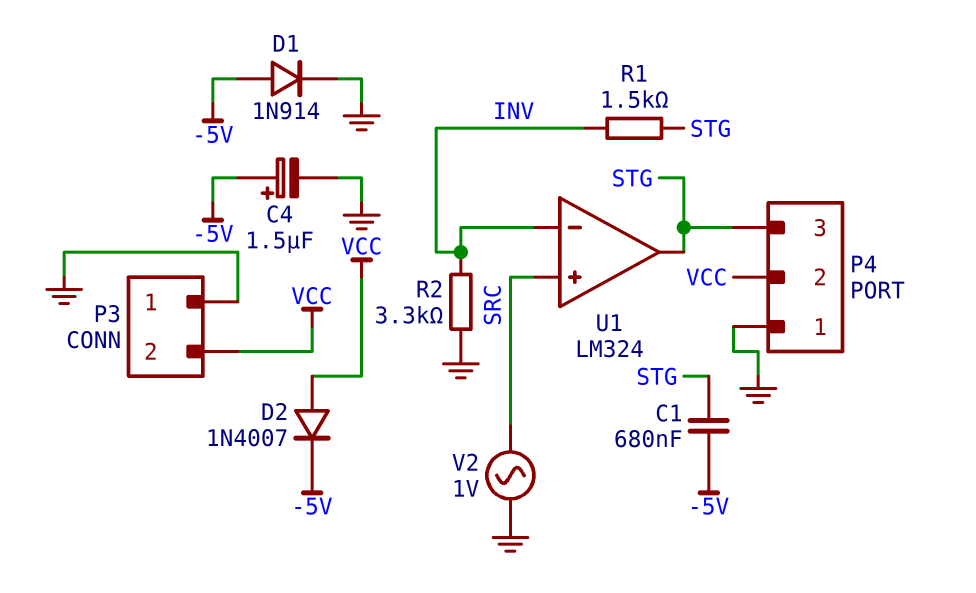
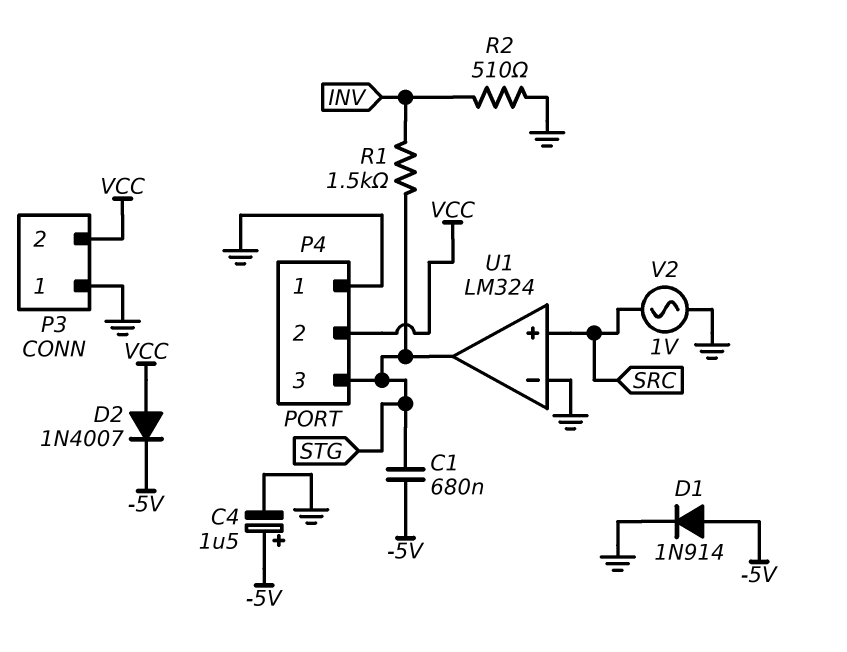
R2: 3.3k (GND, INV) -> 510 (GND, INV)
U1 pin in-: INV -> GND

